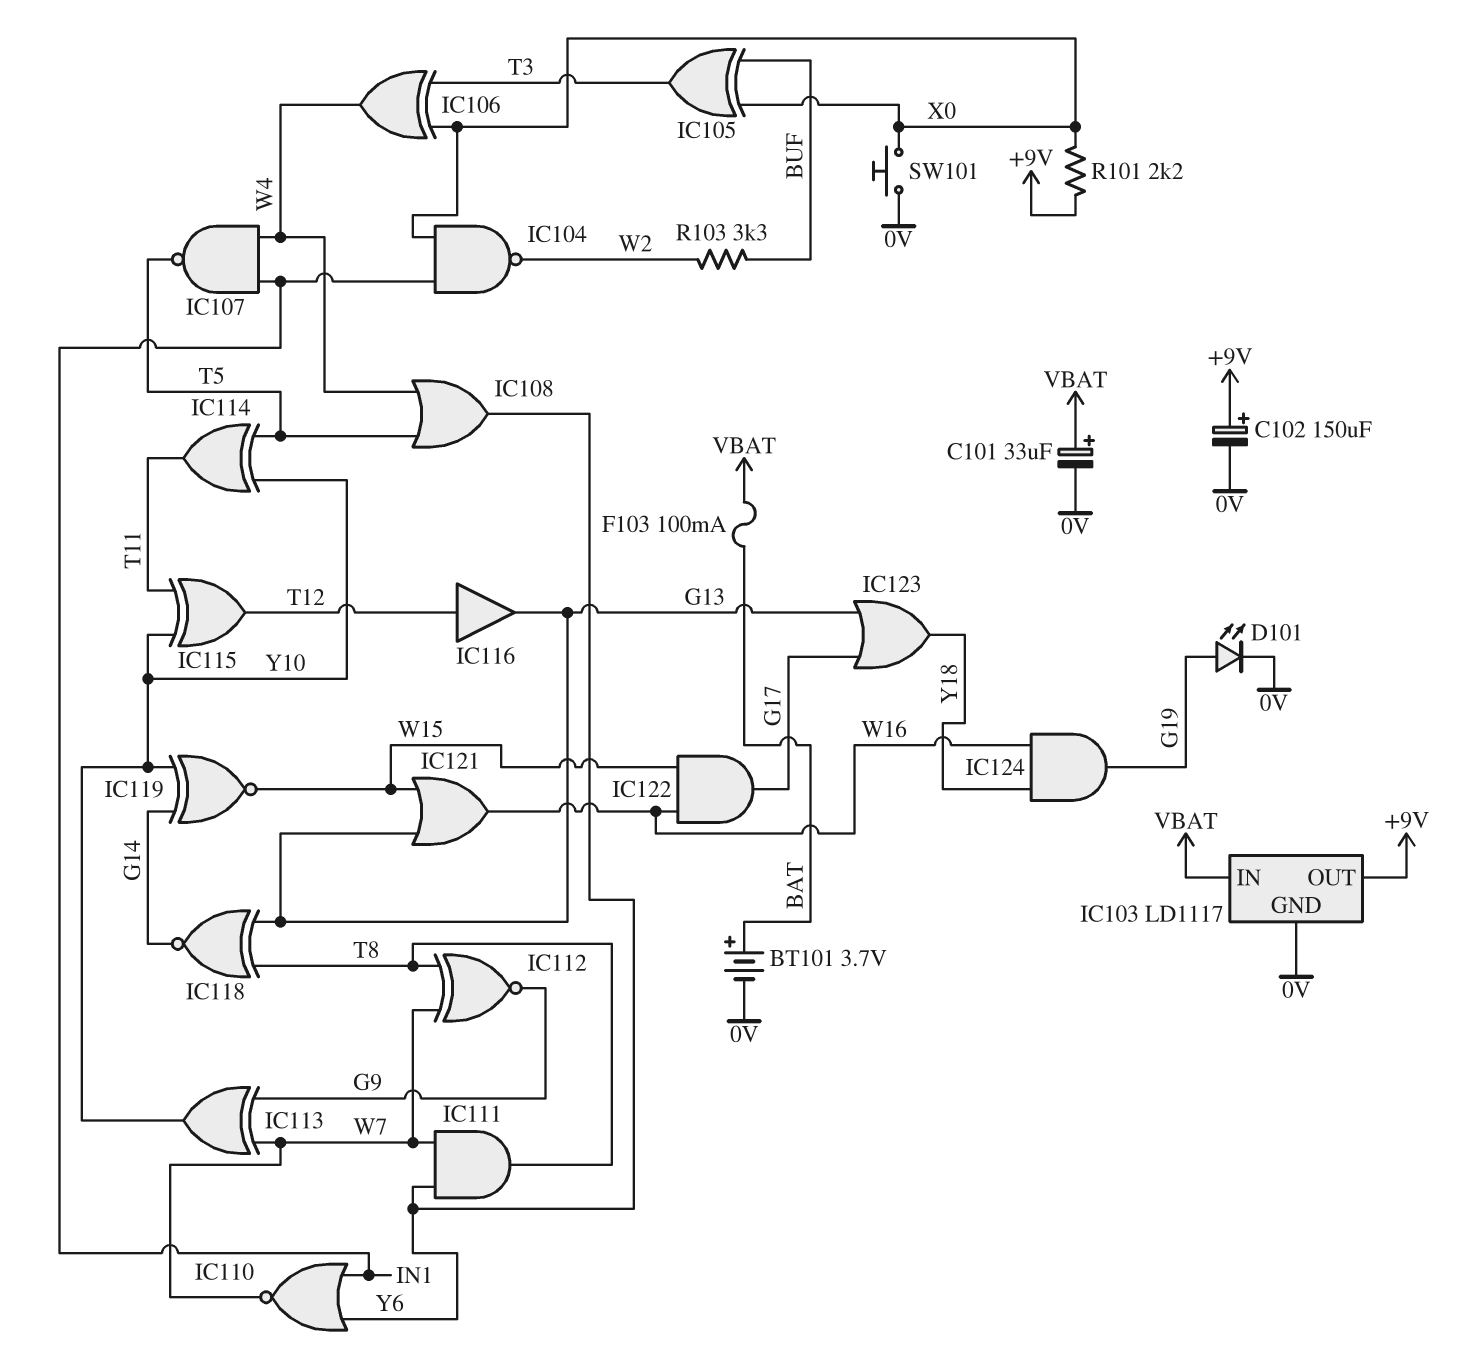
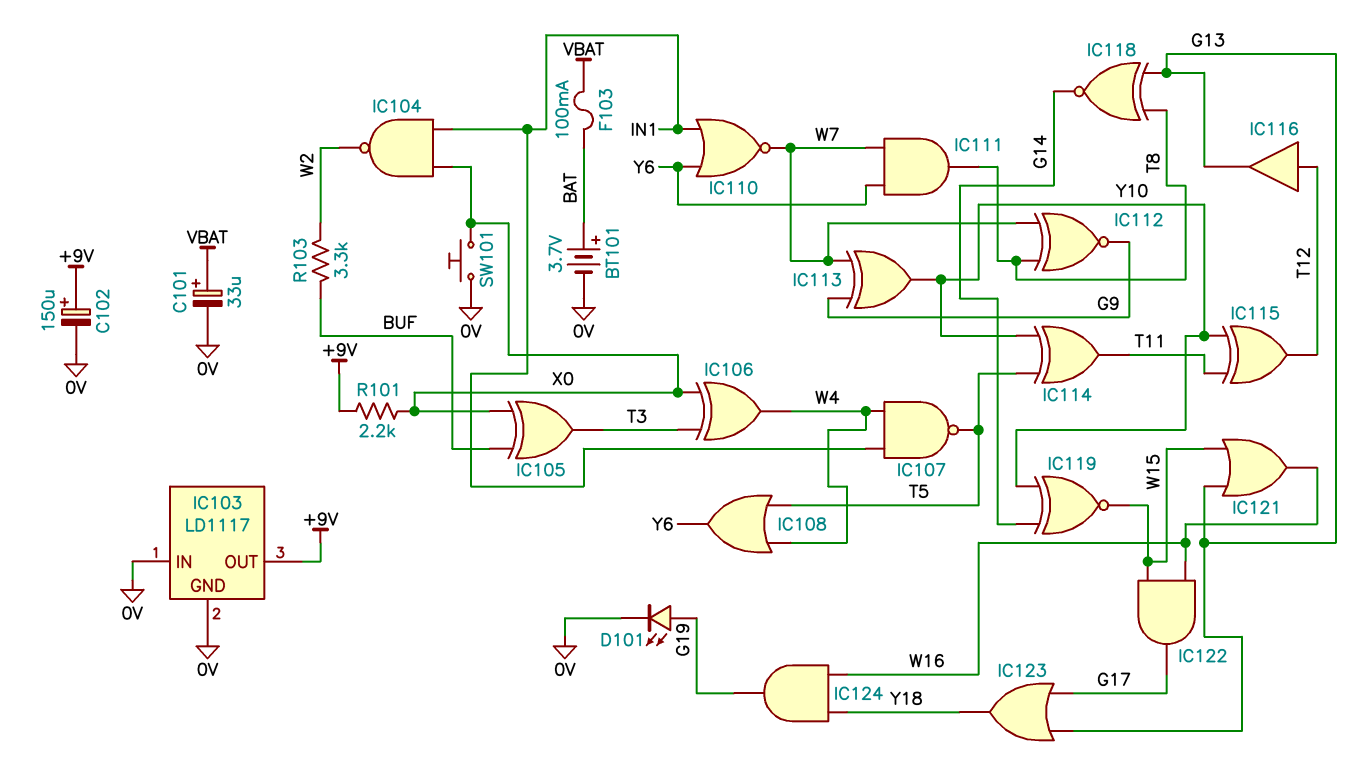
IC103 pin IN: VBAT -> 0V

